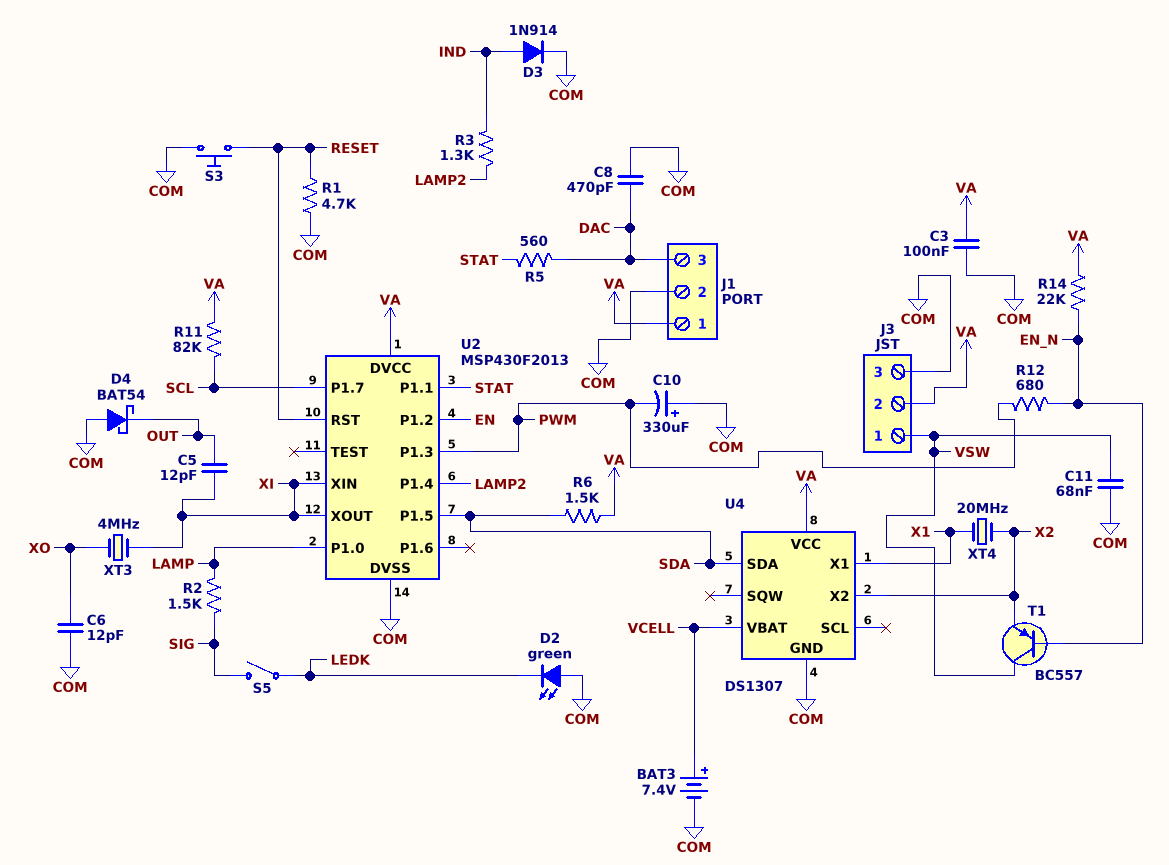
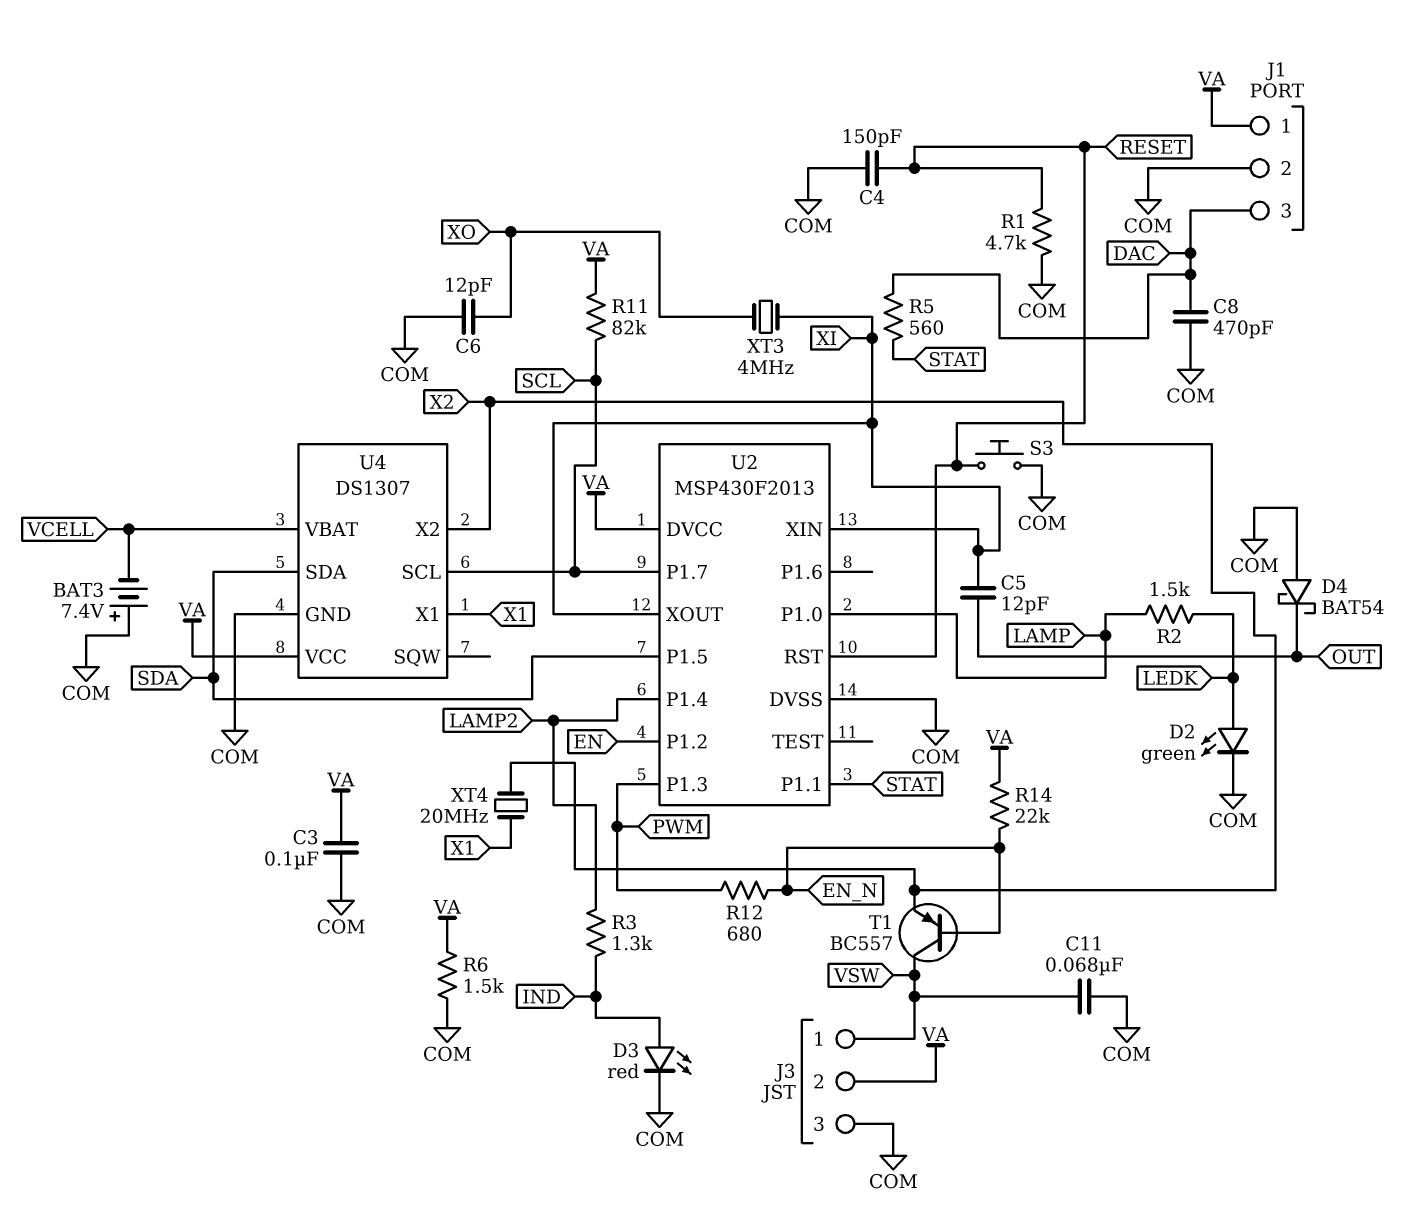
BAT3: 7.4V (plus VCELL, minus COM) -> 7.4V (plus COM, minus VCELL)
C4: none -> 150pF (COM, RESET)
C10: 330uF (plus COM, minus PWM) -> none
D2: LED green (A COM, K LEDK) -> LED green (A LEDK, K COM)
D3: diode 1N914 (A IND, K COM) -> LED red (A IND, K COM)
R2: 1.5k (LAMP, SIG) -> 1.5k (LAMP, LEDK)
R6: 1.5k (SDA, VA) -> 1.5k (COM, VA)
S5: switch (LEDK, SIG) -> none
U4 pin SCL: none -> SCL

